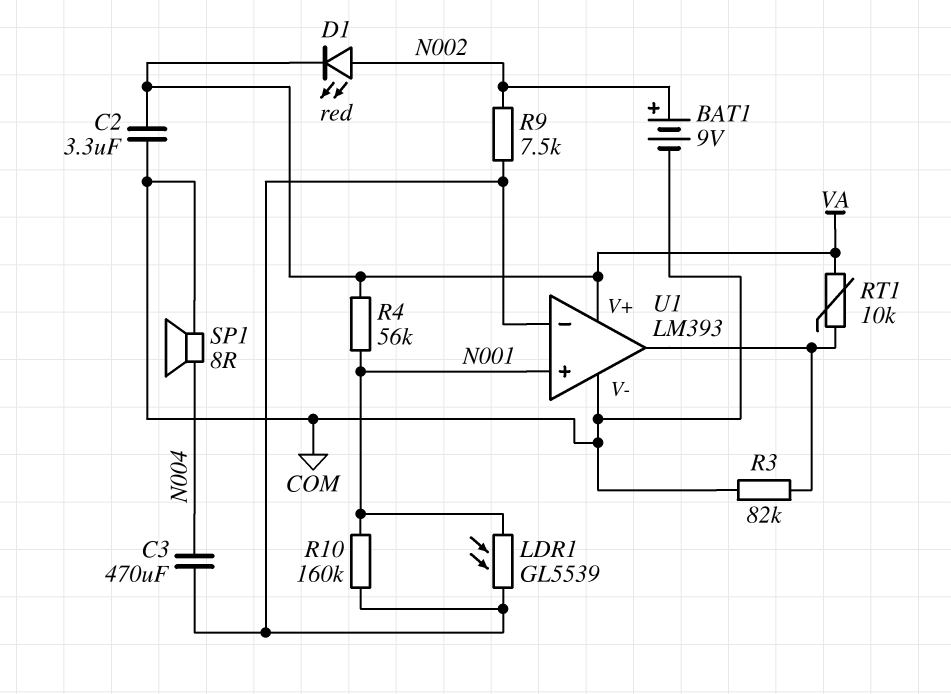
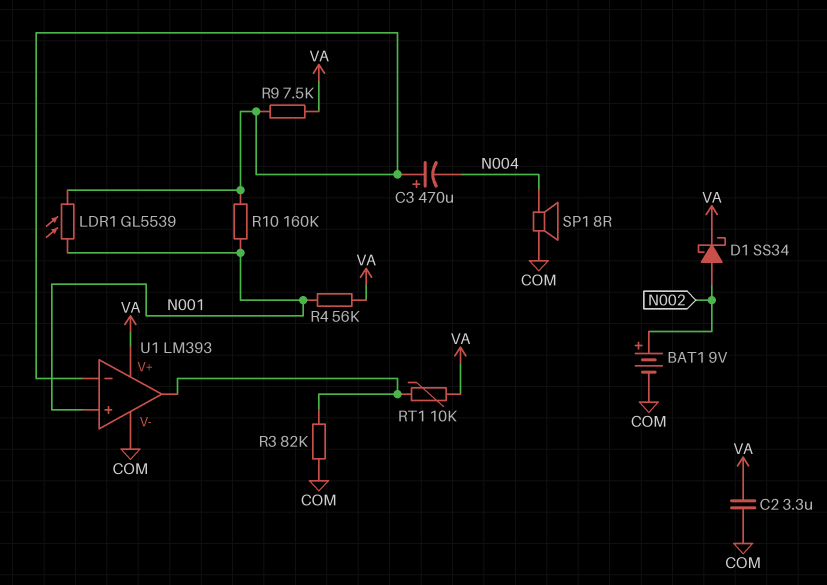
C3: 470uF (N004, U1/in-) -> 470uF (plus U1/in-, minus N004)
D1: LED red (A N002, K VA) -> schottky SS34 (A N002, K VA)
R9: 7.5k (N002, U1/in-) -> 7.5k (U1/in-, VA)

